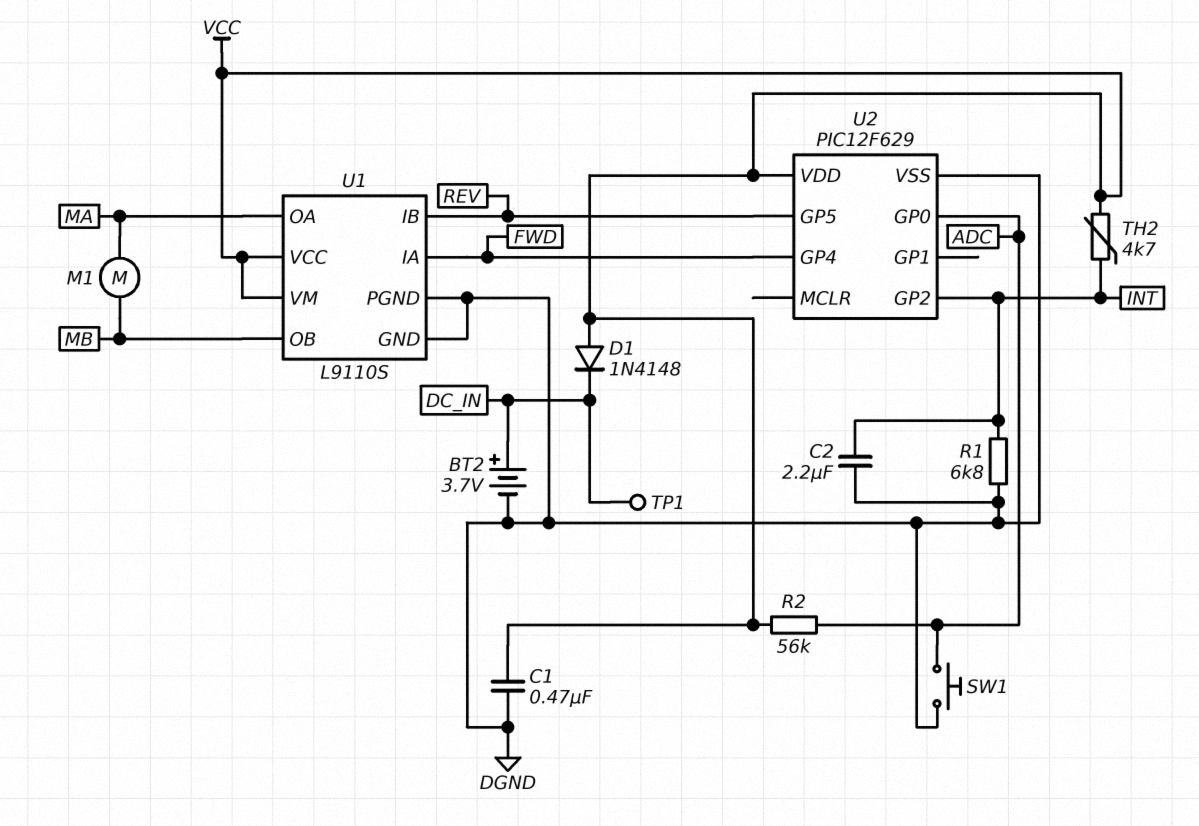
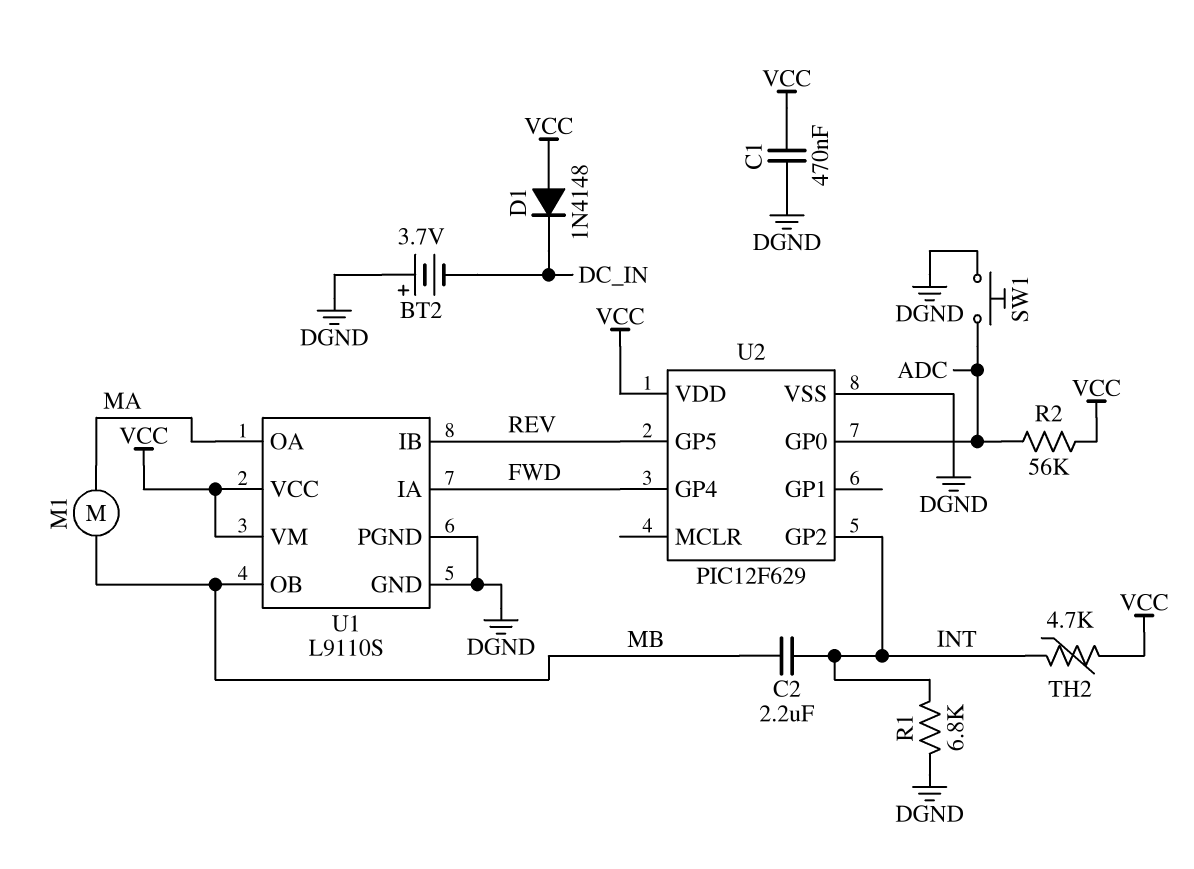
BT2: 3.7V (plus DC_IN, minus DGND) -> 3.7V (plus DGND, minus DC_IN)
C2: 2.2uF (DGND, INT) -> 2.2uF (INT, MB)
TP1: test point (DC_IN) -> none

